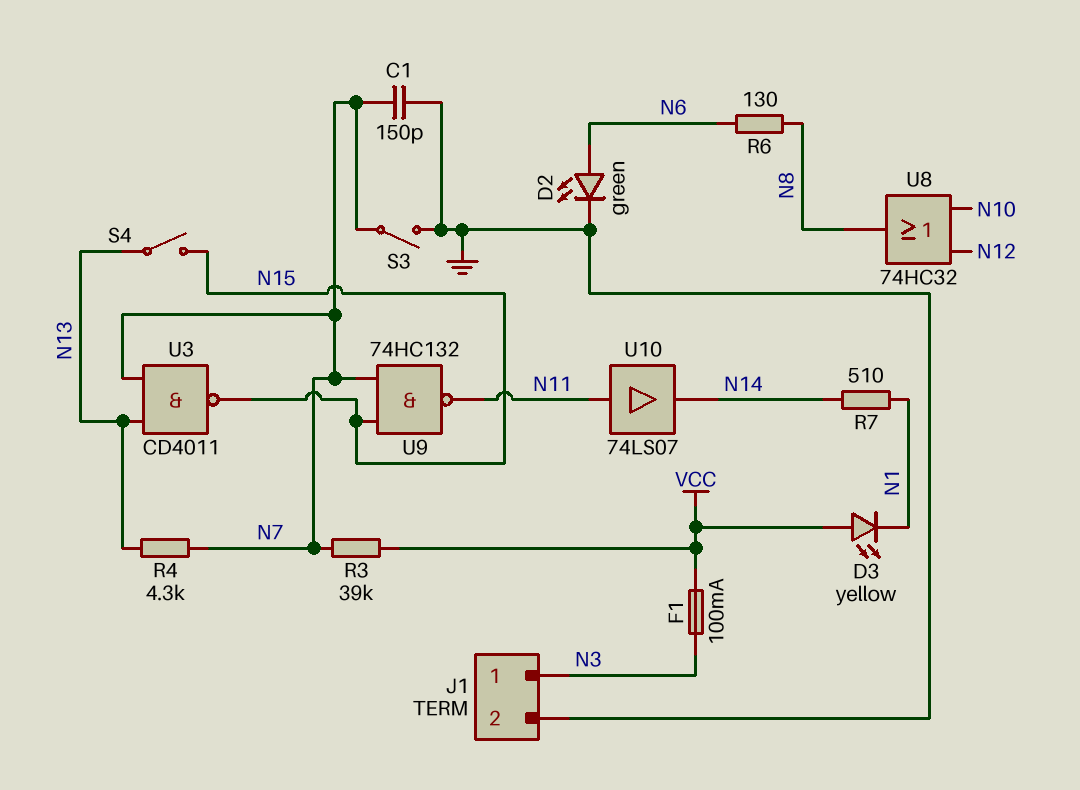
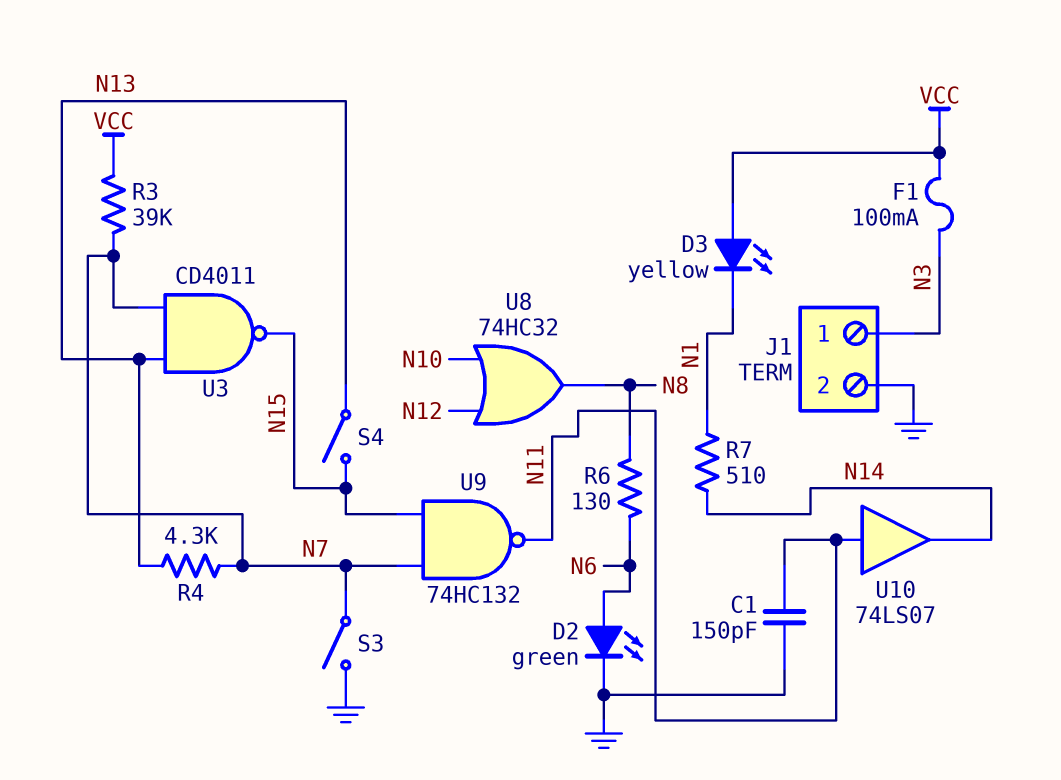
C1: 150pF (GND, N7) -> 150pF (GND, N11)

